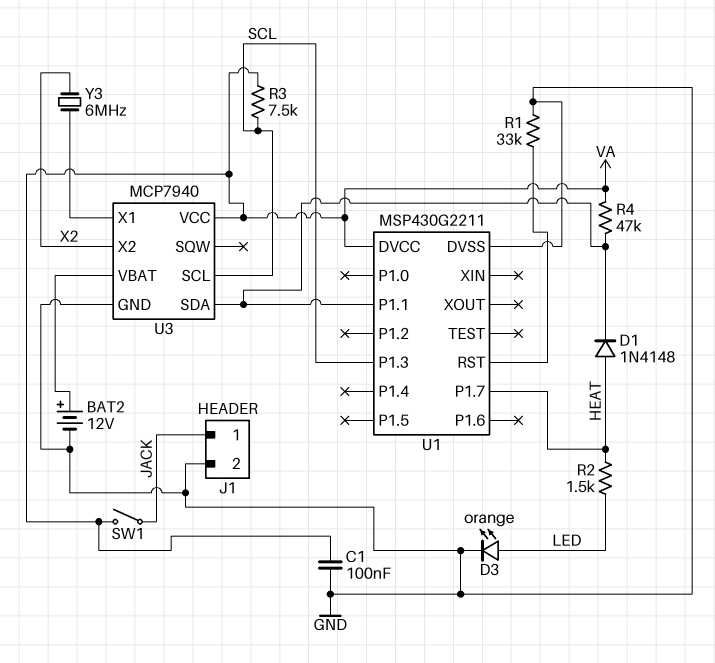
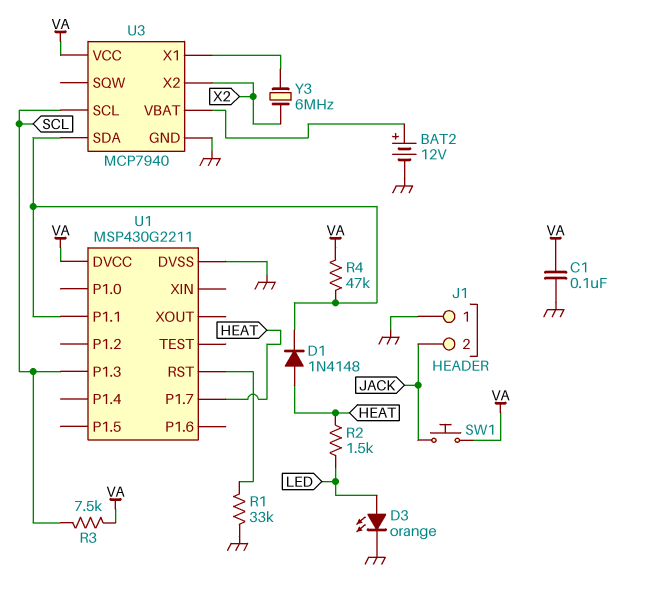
J1 pin 1: JACK -> GND
J1 pin 2: GND -> JACK
SW1: switch (JACK, VA) -> button (JACK, VA)

